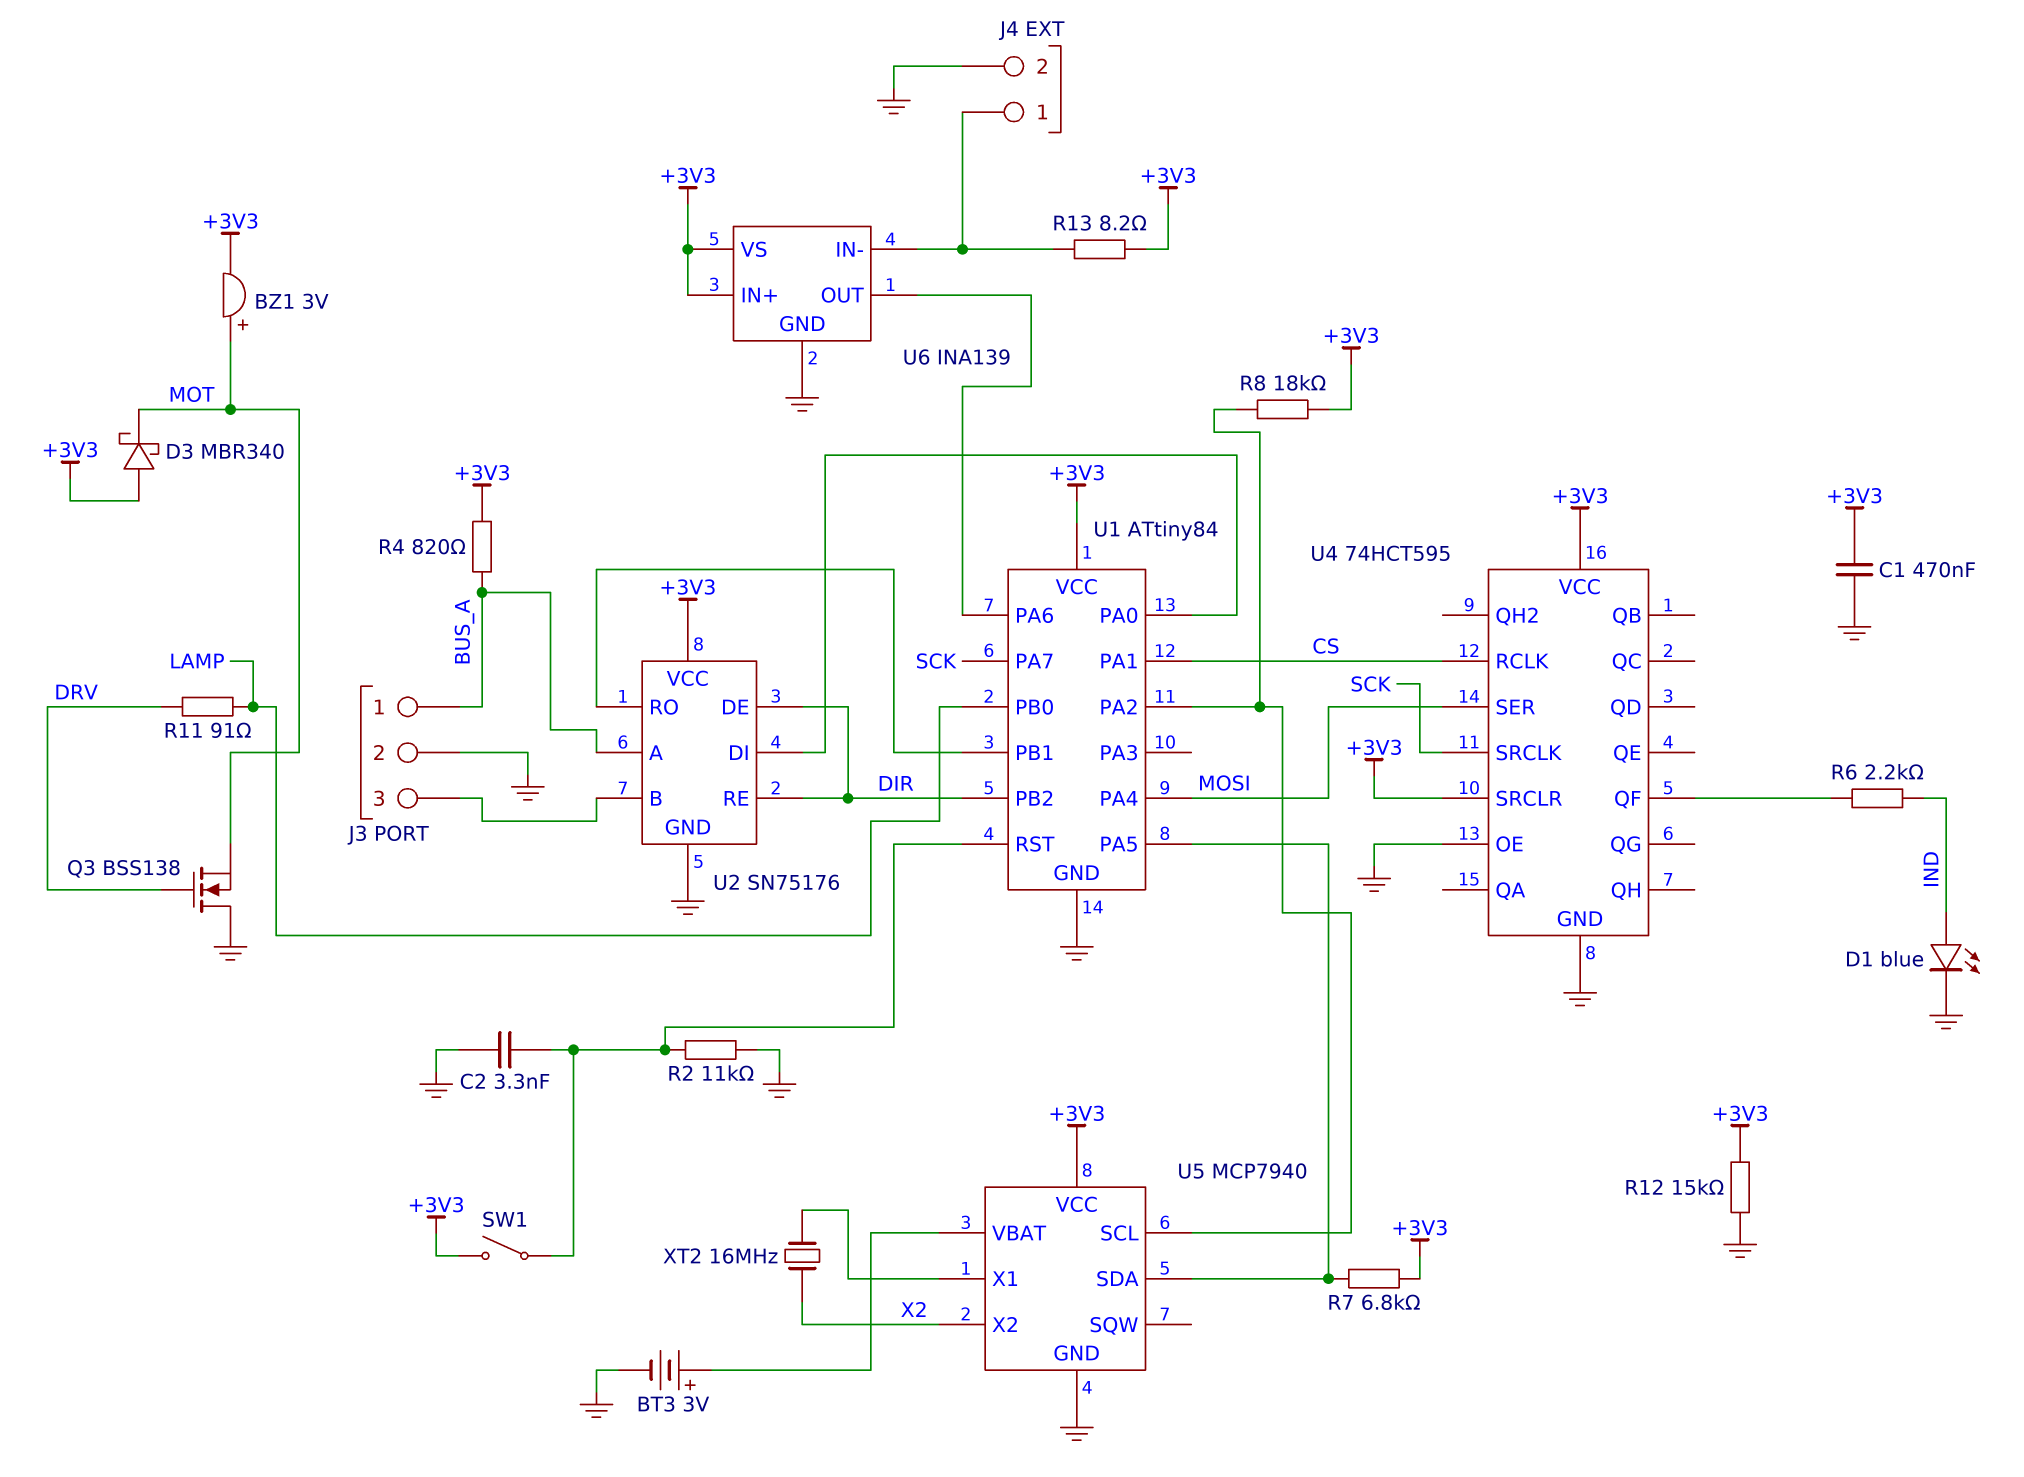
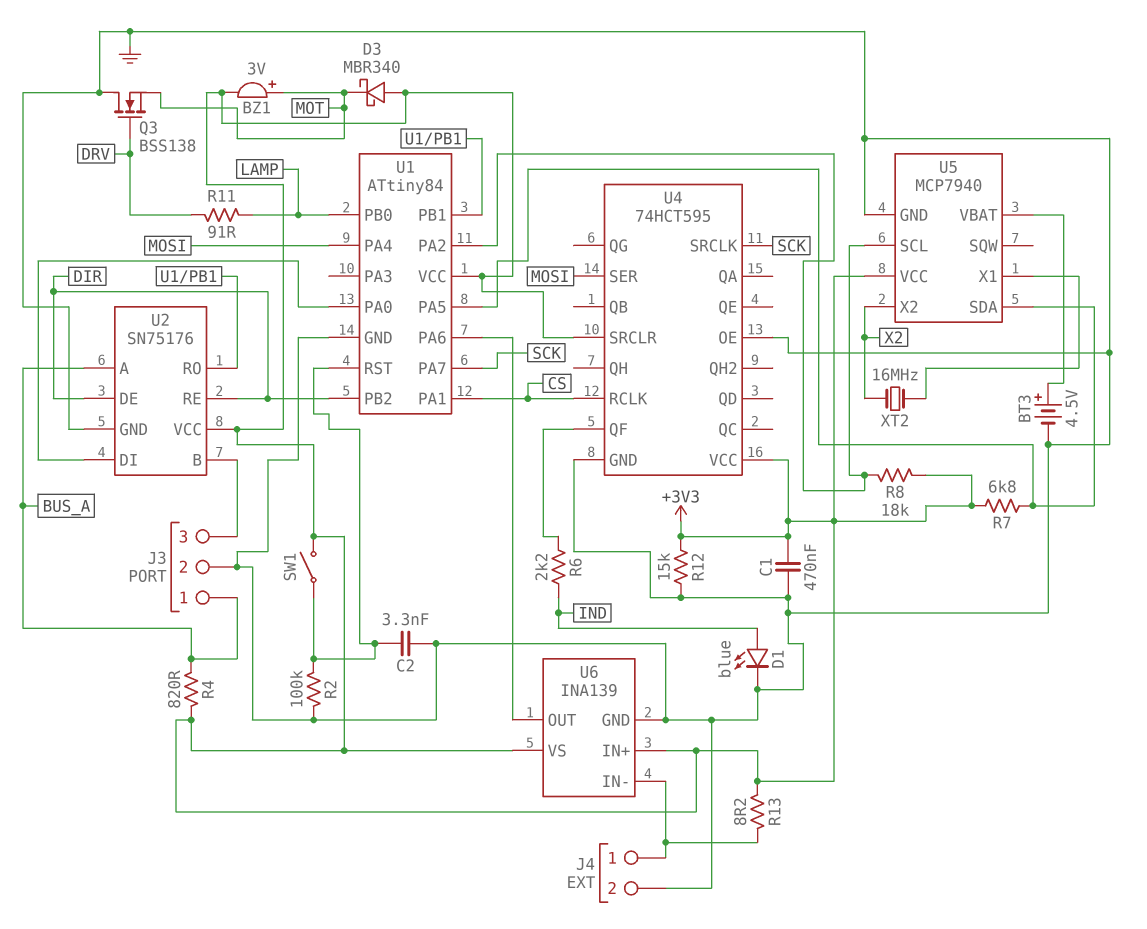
BT3: 3V (plus U5/VBAT, minus GND) -> 4.5V (plus U5/VBAT, minus GND)
R2: 11k (GND, U1/RST) -> 100k (GND, U1/RST)

